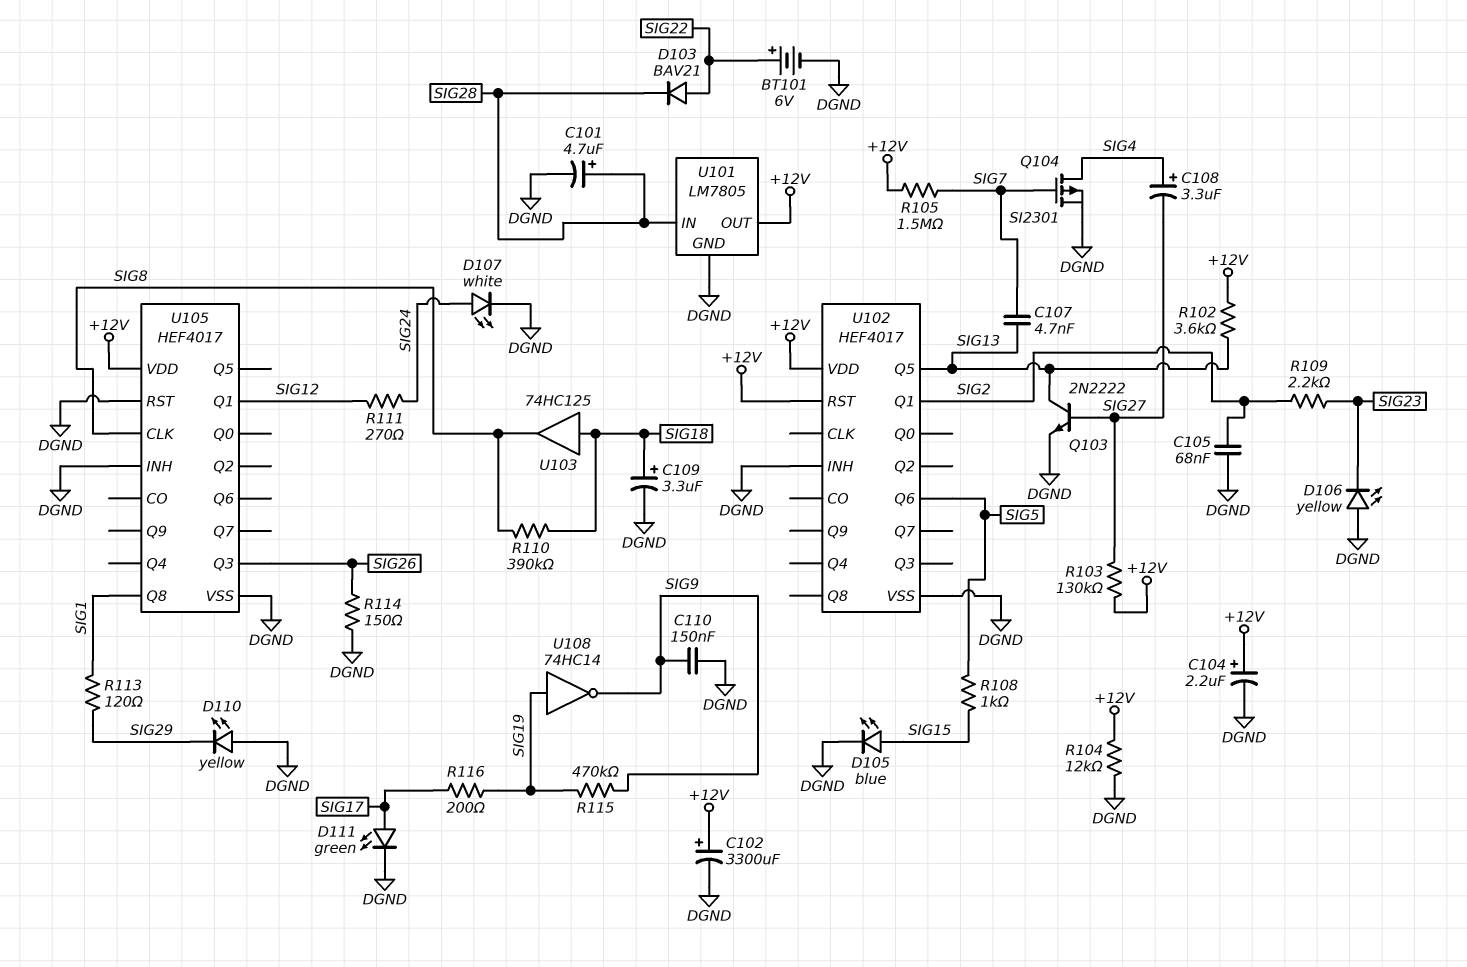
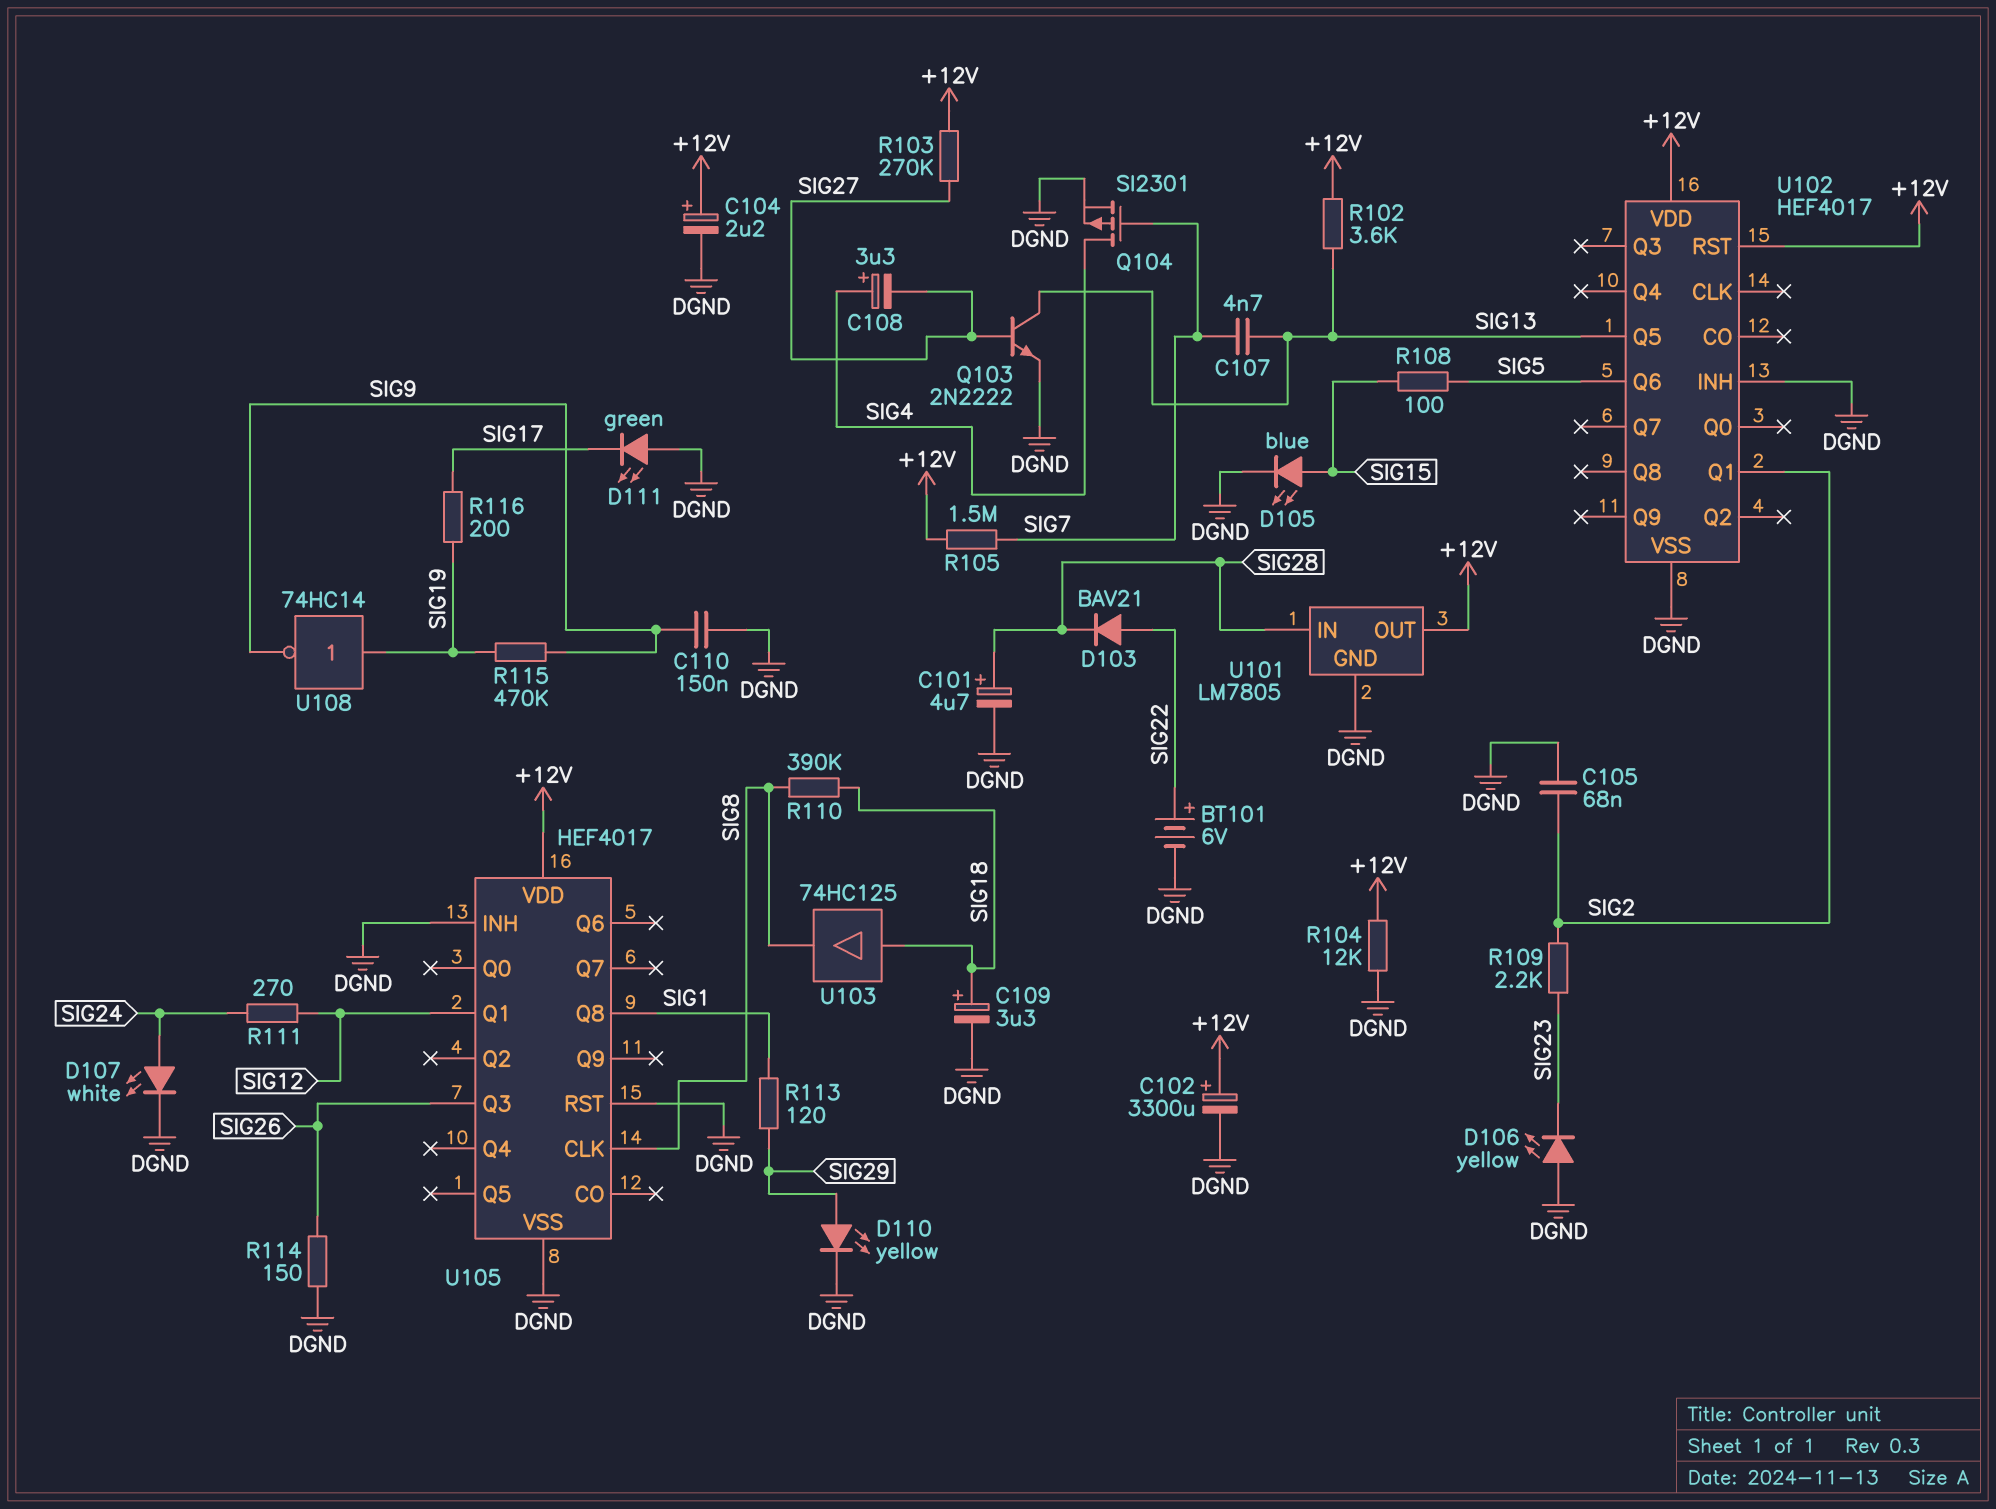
D110: LED yellow (A DGND, K SIG29) -> LED yellow (A SIG29, K DGND)
D111: LED green (A SIG17, K DGND) -> LED green (A DGND, K SIG17)
R103: 130k (+12V, SIG27) -> 270k (+12V, SIG27)
R108: 1k (SIG5, SIG15) -> 100 (SIG5, SIG15)

